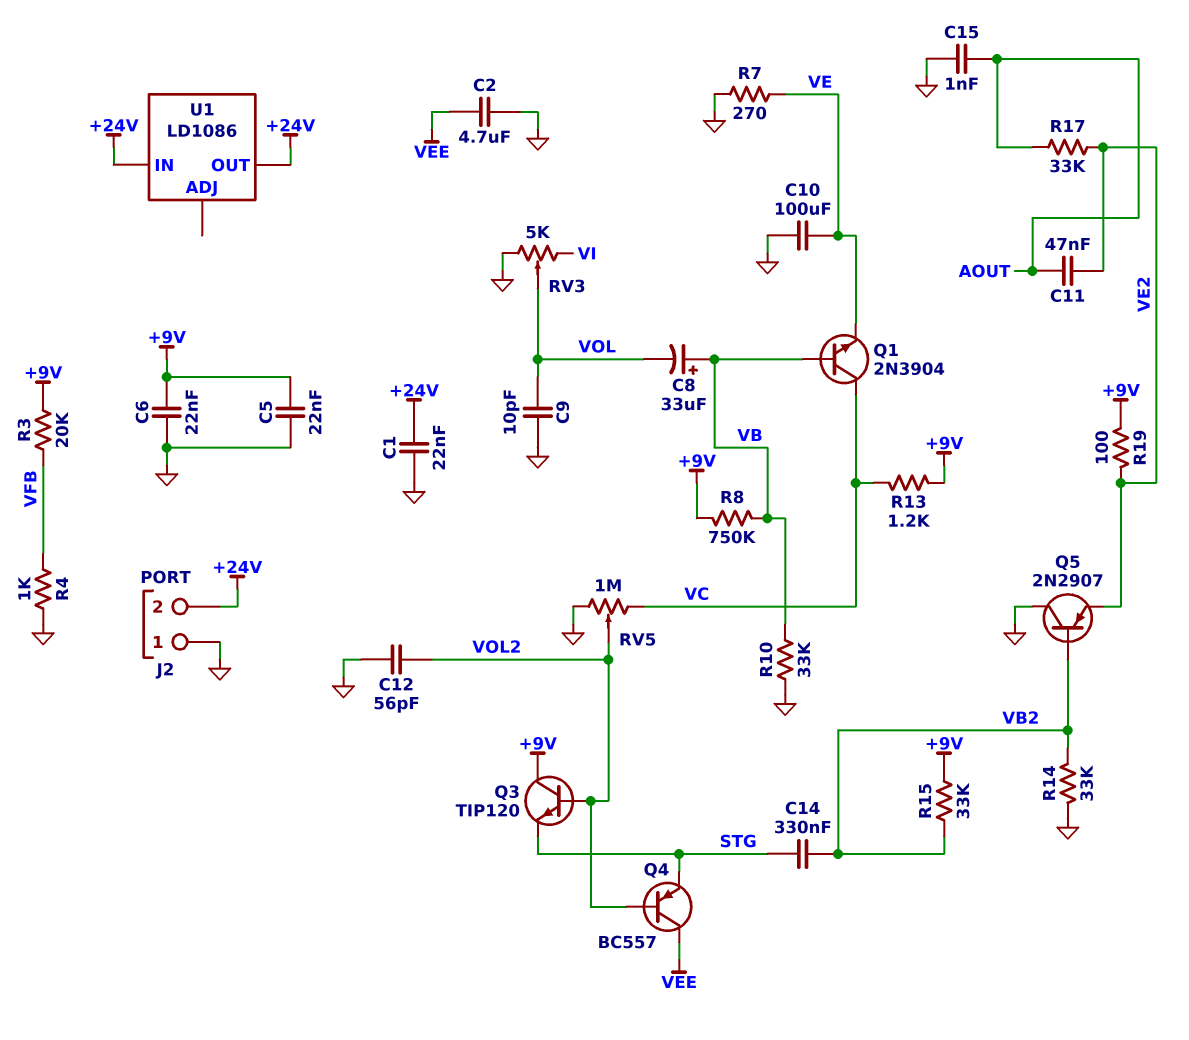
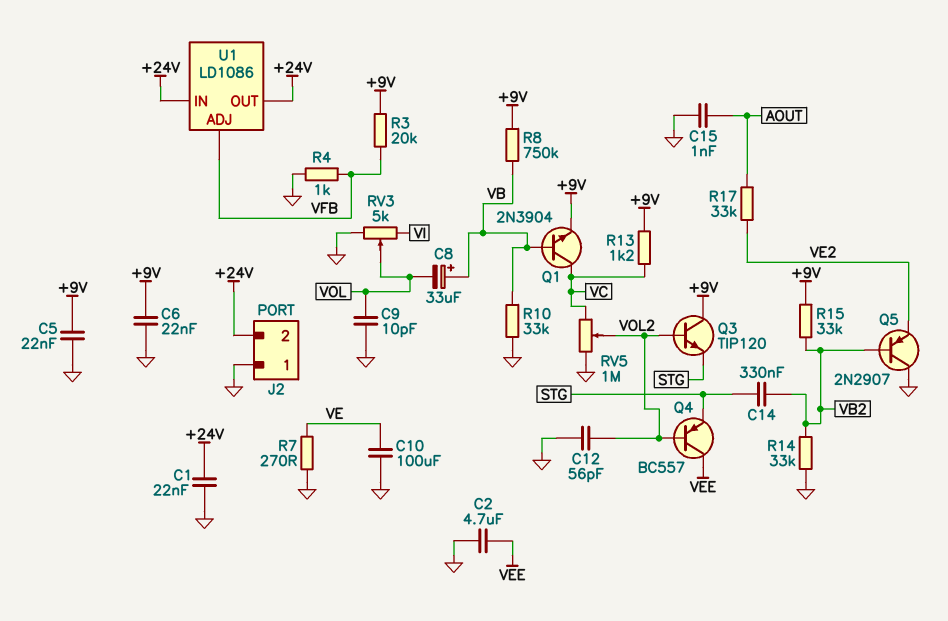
C11: 47nF (AOUT, VE2) -> none
Q1: NPN 2N3904 (B VB, C VC, E VE) -> NPN 2N3904 (B VB, C VC, E +9V)
R19: 100 (+9V, VE2) -> none
U1 pin ADJ: none -> VFB

